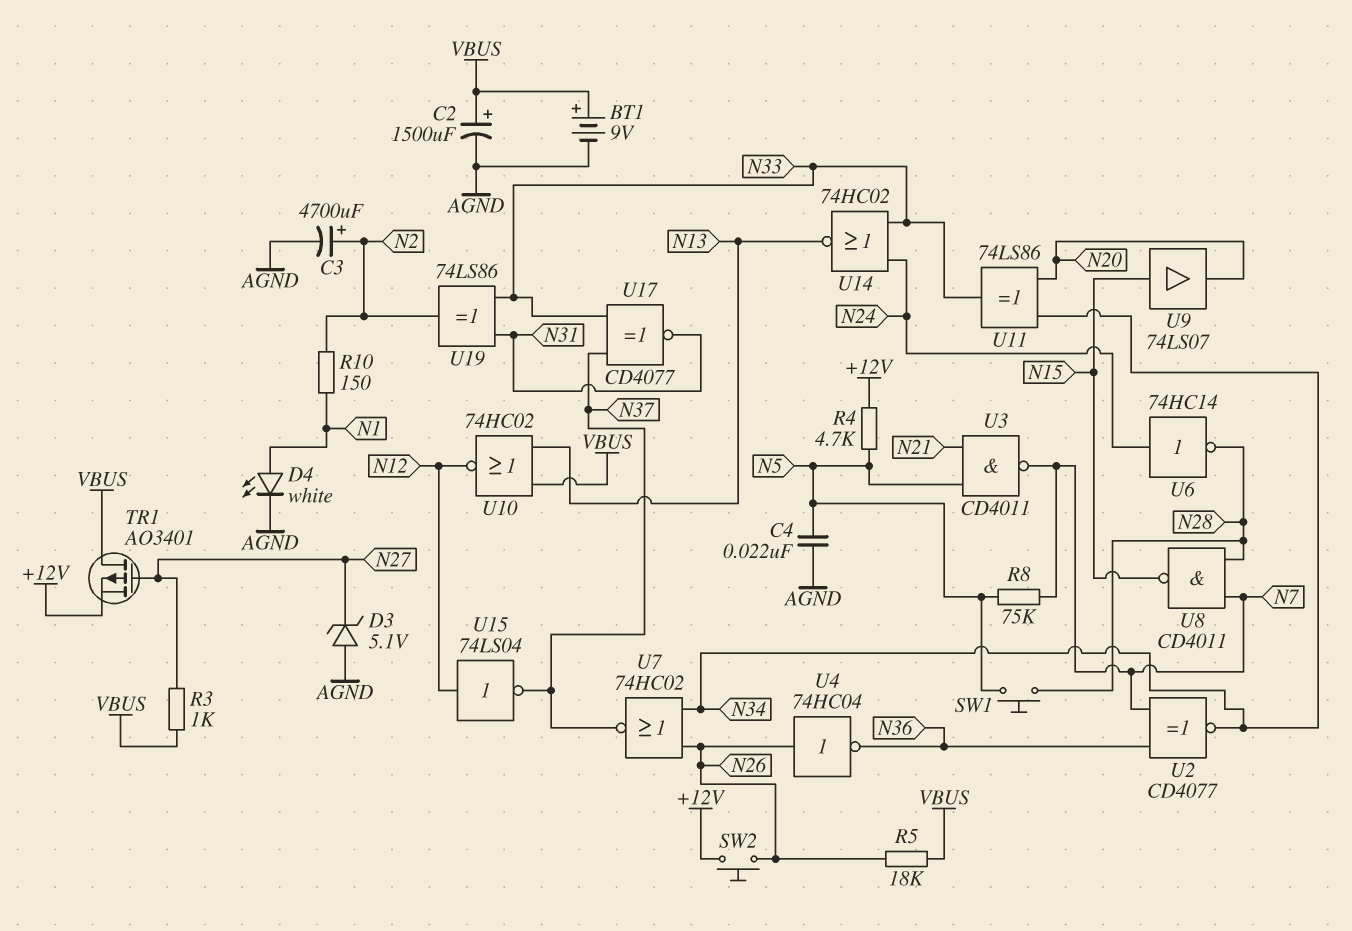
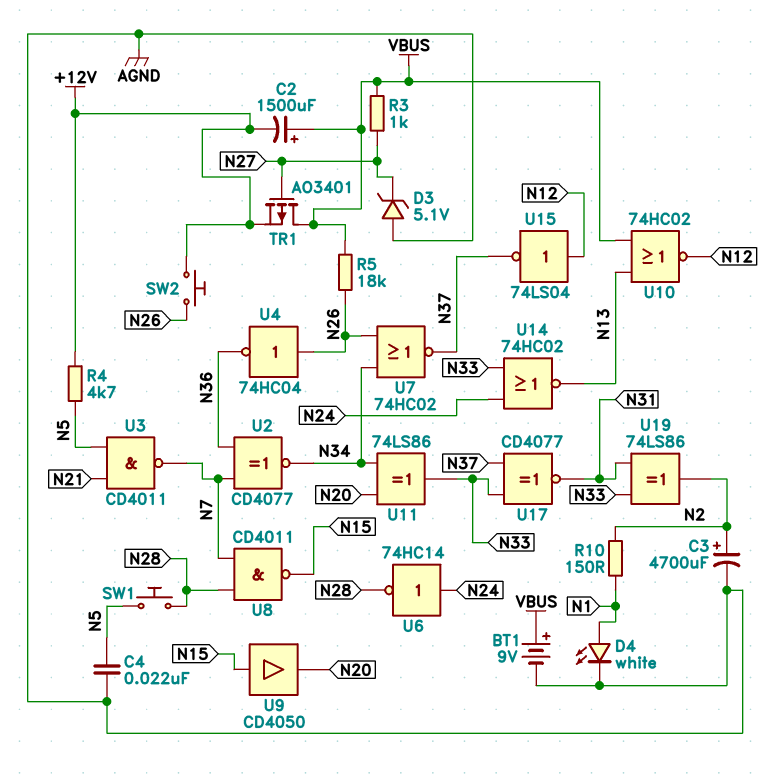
C2: 1500uF (plus VBUS, minus AGND) -> 1500uF (plus VBUS, minus +12V)
R8: 75k (N5, N7) -> none
U9: buffer 74LS07 (in N15, out N20) -> buffer CD4050 (in N15, out N20)

